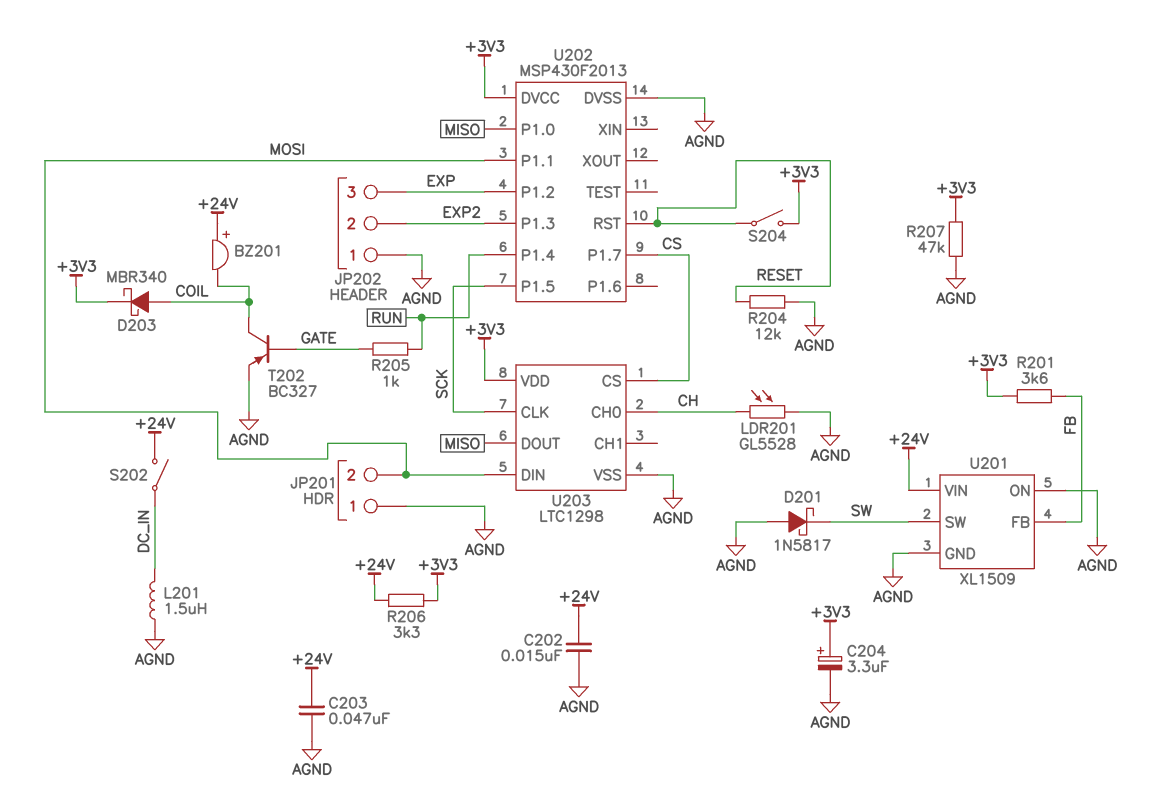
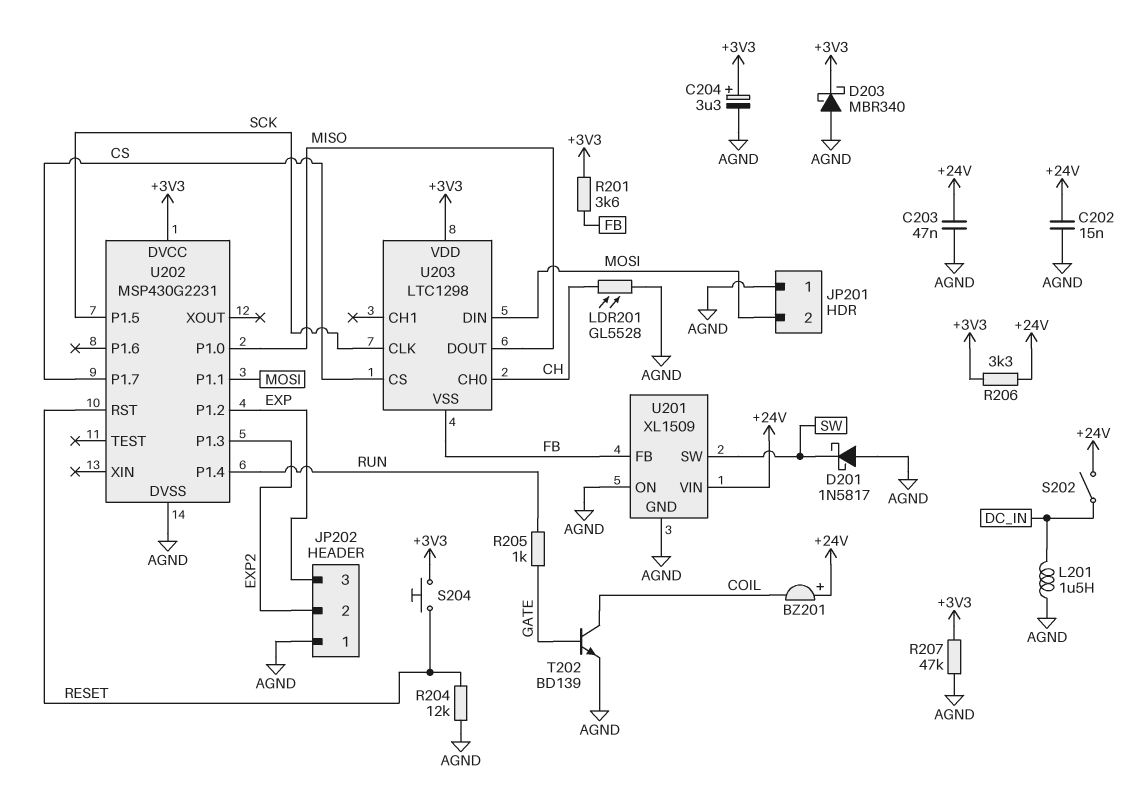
D203: schottky MBR340 (A COIL, K +3V3) -> schottky MBR340 (A AGND, K +3V3)
S204: switch (+3V3, RESET) -> button (+3V3, RESET)
T202: PNP BC327 (B GATE, C COIL, E AGND) -> NPN BD139 (B GATE, C COIL, E AGND)
U202: MSP430F2013 -> MSP430G2231
U203 pin VSS: AGND -> FB

